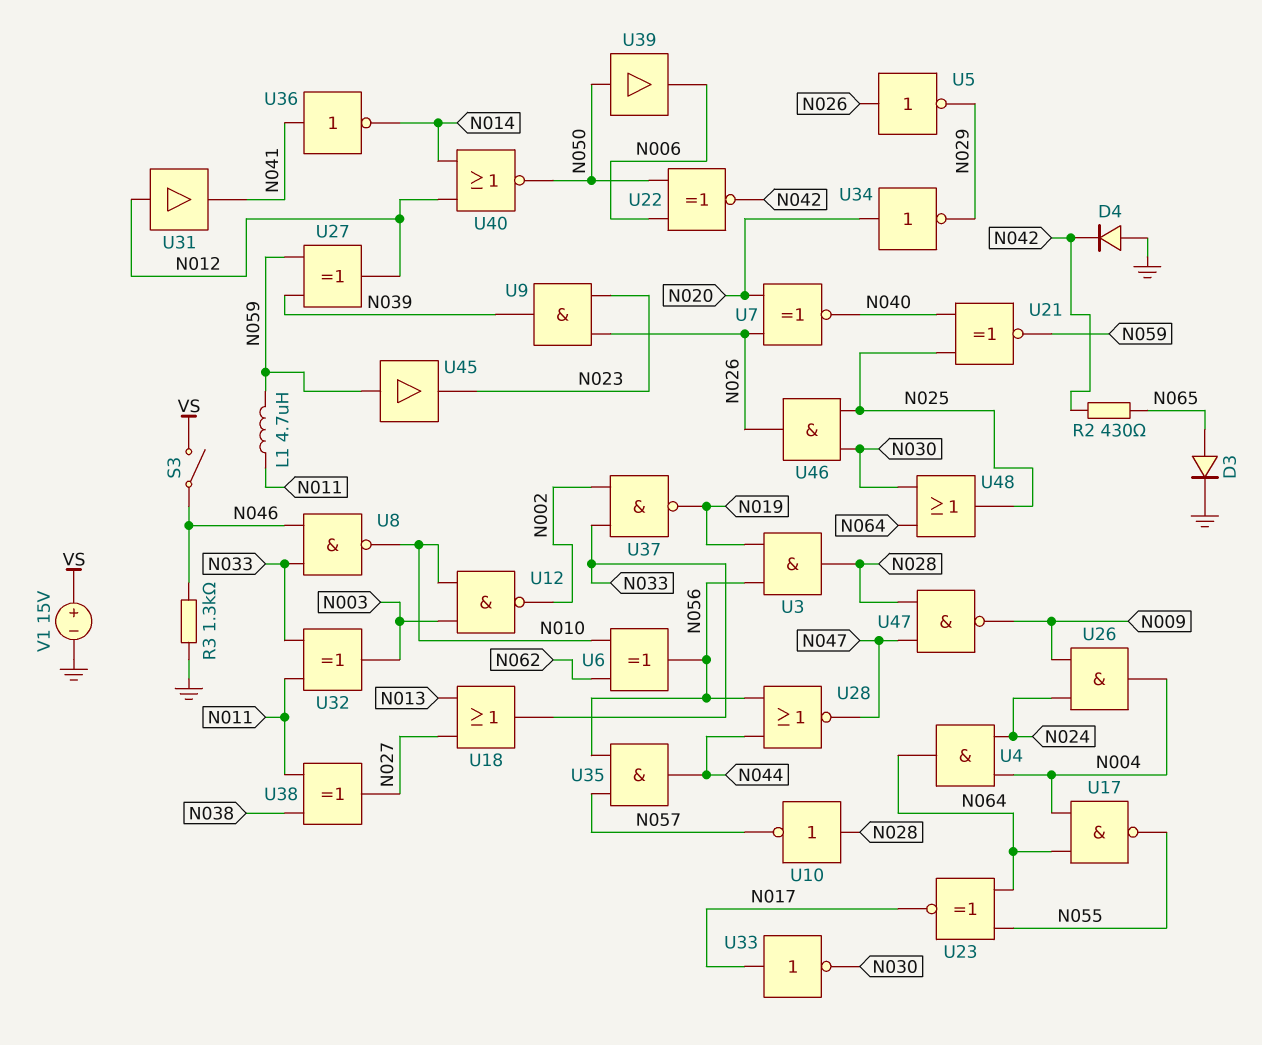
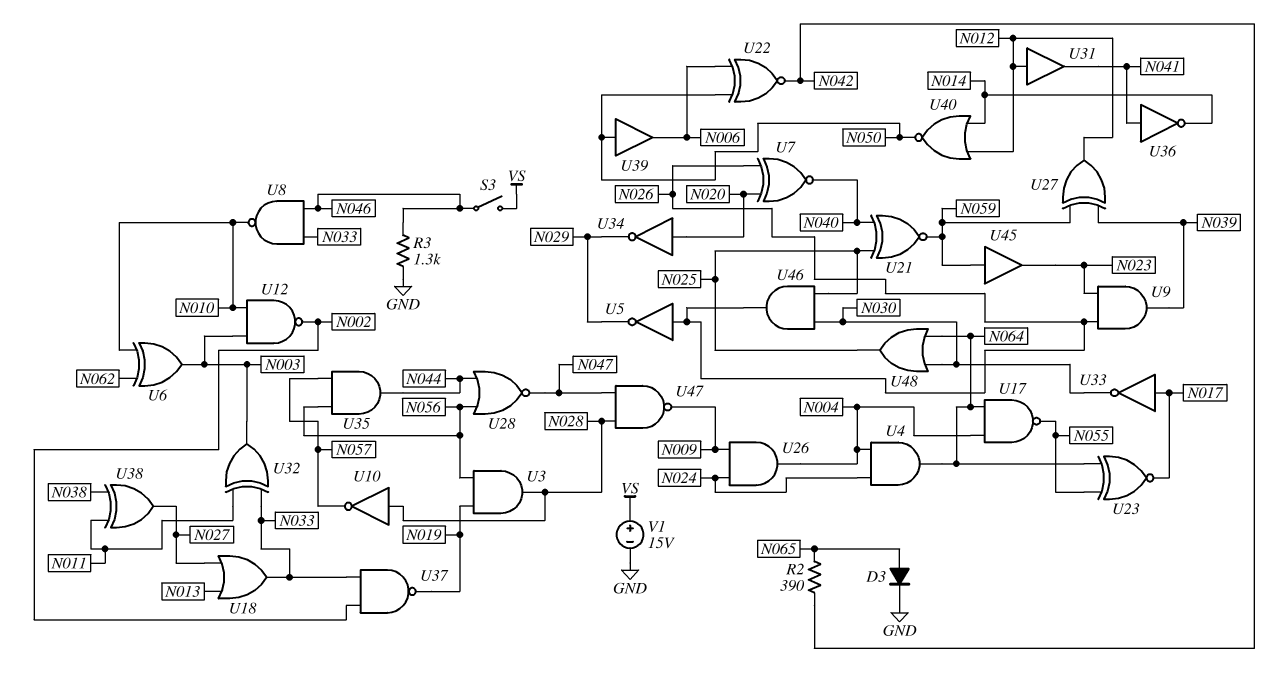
D4: diode (A GND, K N042) -> none
L1: 4.7uH (N011, N059) -> none
R2: 430 (N042, N065) -> 390 (N042, N065)
U6: XOR (in N010, in N062, out N056) -> XOR (in N010, in N062, out N003)

